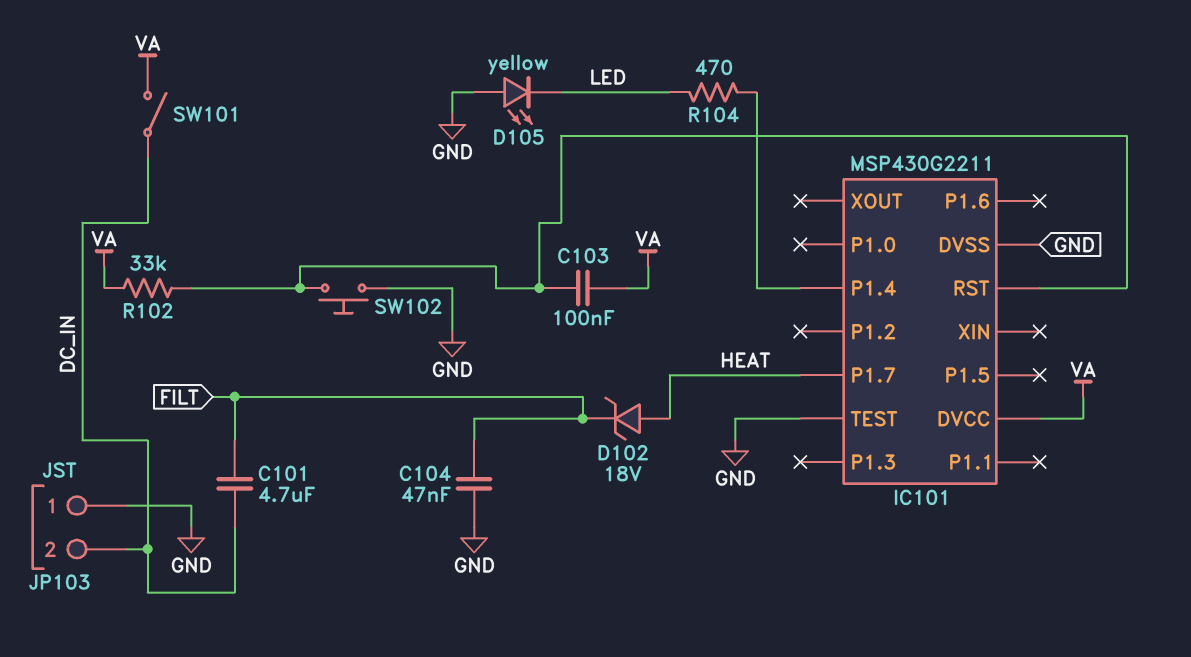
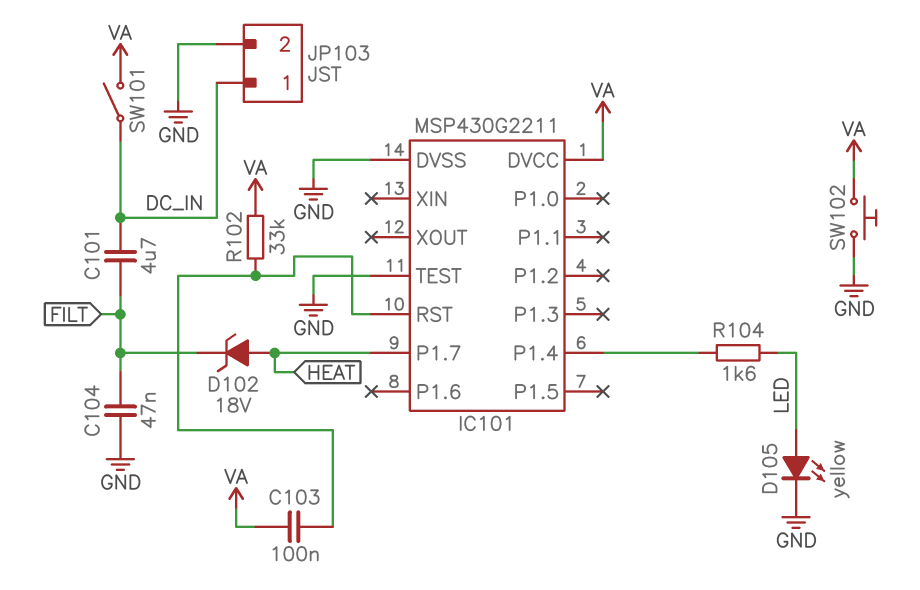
D105: LED yellow (A GND, K LED) -> LED yellow (A LED, K GND)
JP103 pin 1: GND -> DC_IN
JP103 pin 2: DC_IN -> GND
R104: 470 (IC101/P1.4, LED) -> 1.6k (IC101/P1.4, LED)
SW102: button (GND, IC101/RST) -> button (GND, VA)

